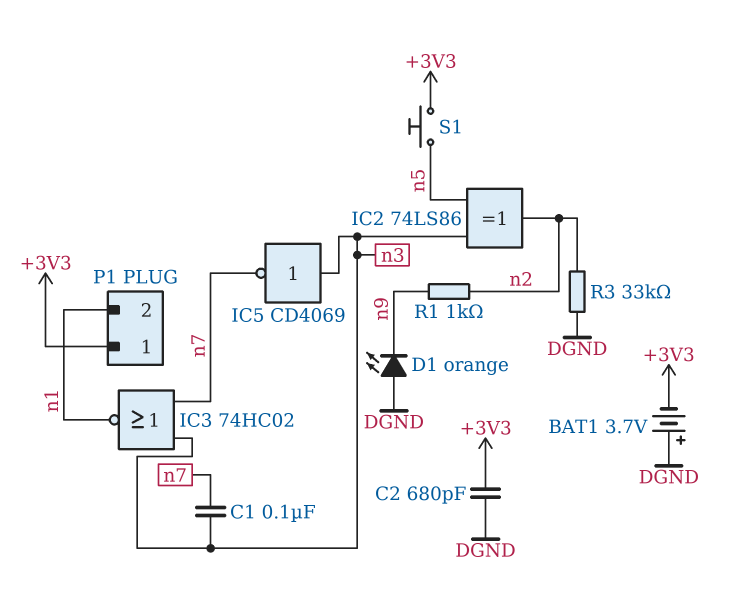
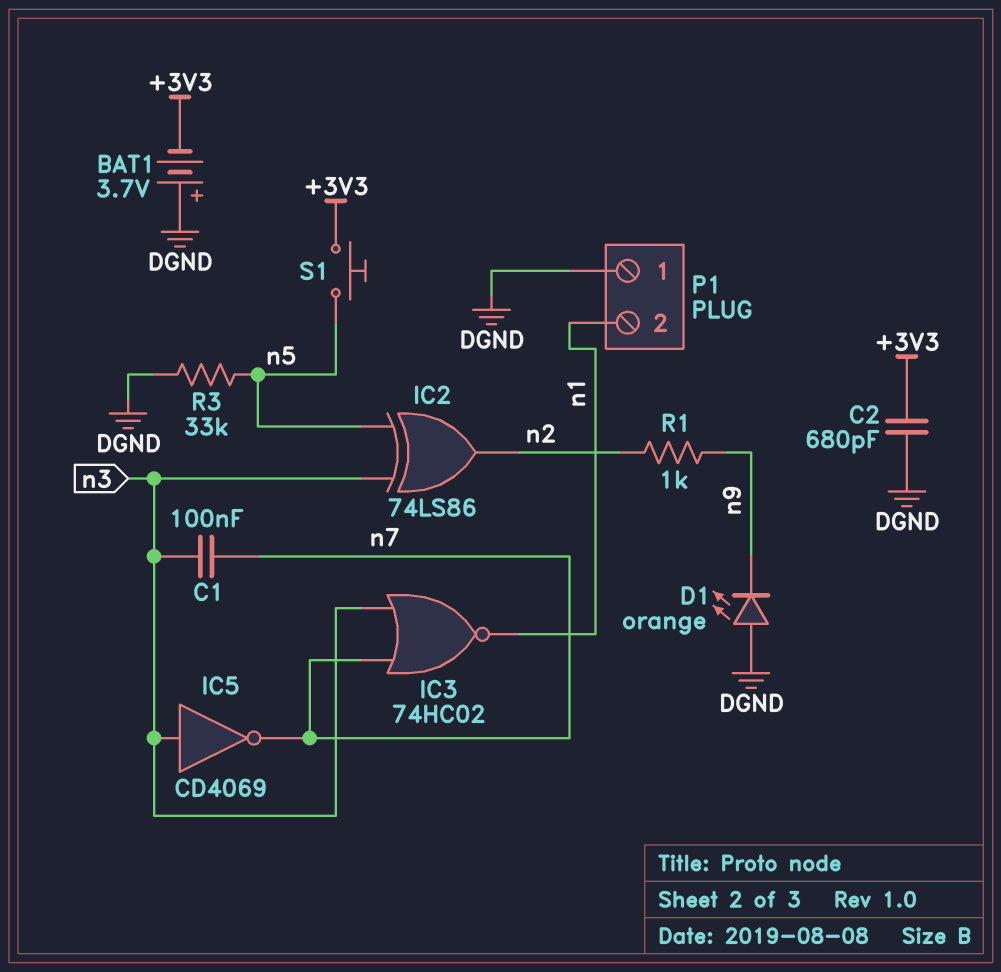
P1 pin 1: +3V3 -> DGND
R3: 33k (DGND, n2) -> 33k (DGND, n5)

